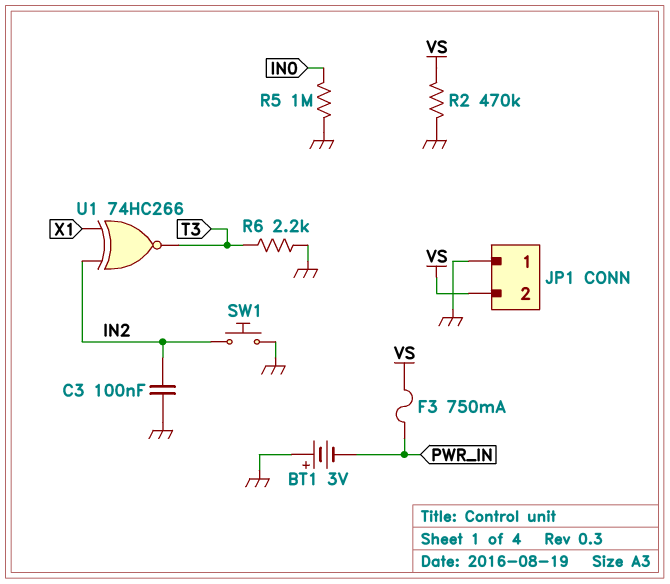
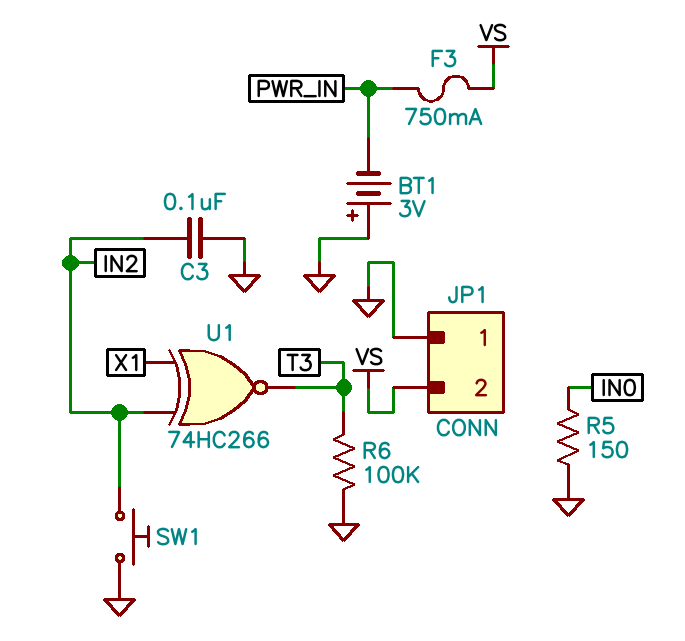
R2: 470k (GND, VS) -> none
R5: 1M (GND, IN0) -> 150 (GND, IN0)
R6: 2.2k (GND, T3) -> 100k (GND, T3)

